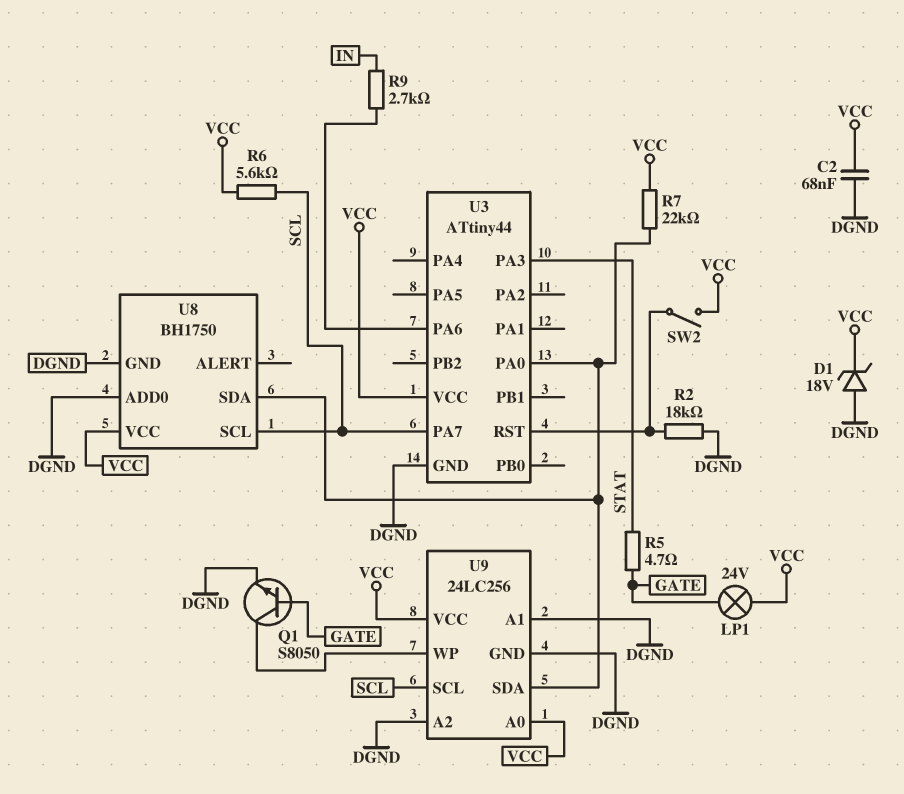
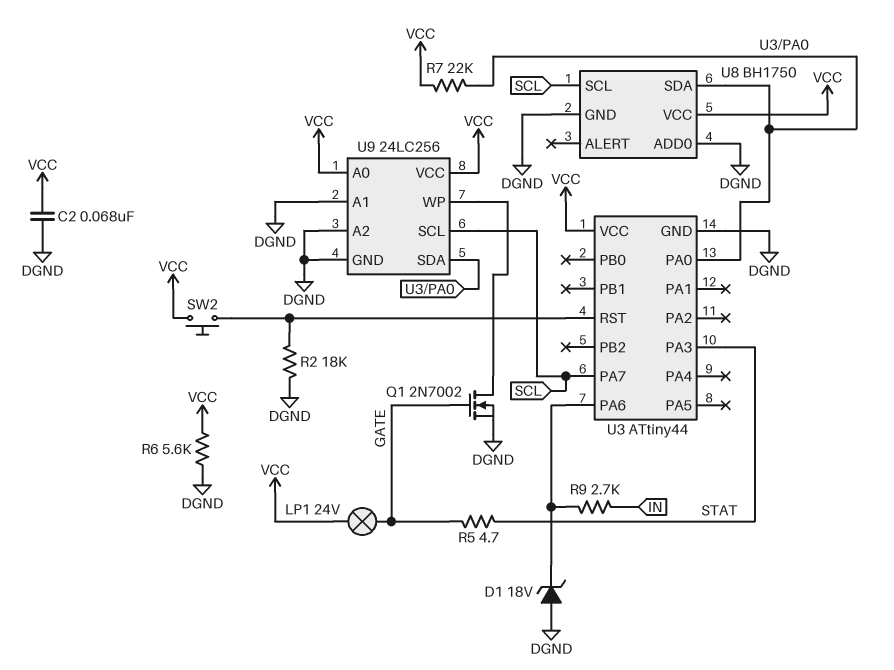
D1: zener 18V (A DGND, K VCC) -> zener 18V (A DGND, K U3/PA6)
Q1: NPN S8050 (B GATE, C U9/WP, E DGND) -> NMOS 2N7002 (G GATE, D U9/WP, S DGND)
R6: 5.6k (SCL, VCC) -> 5.6k (DGND, VCC)
SW2: switch (U3/RST, VCC) -> button (U3/RST, VCC)

